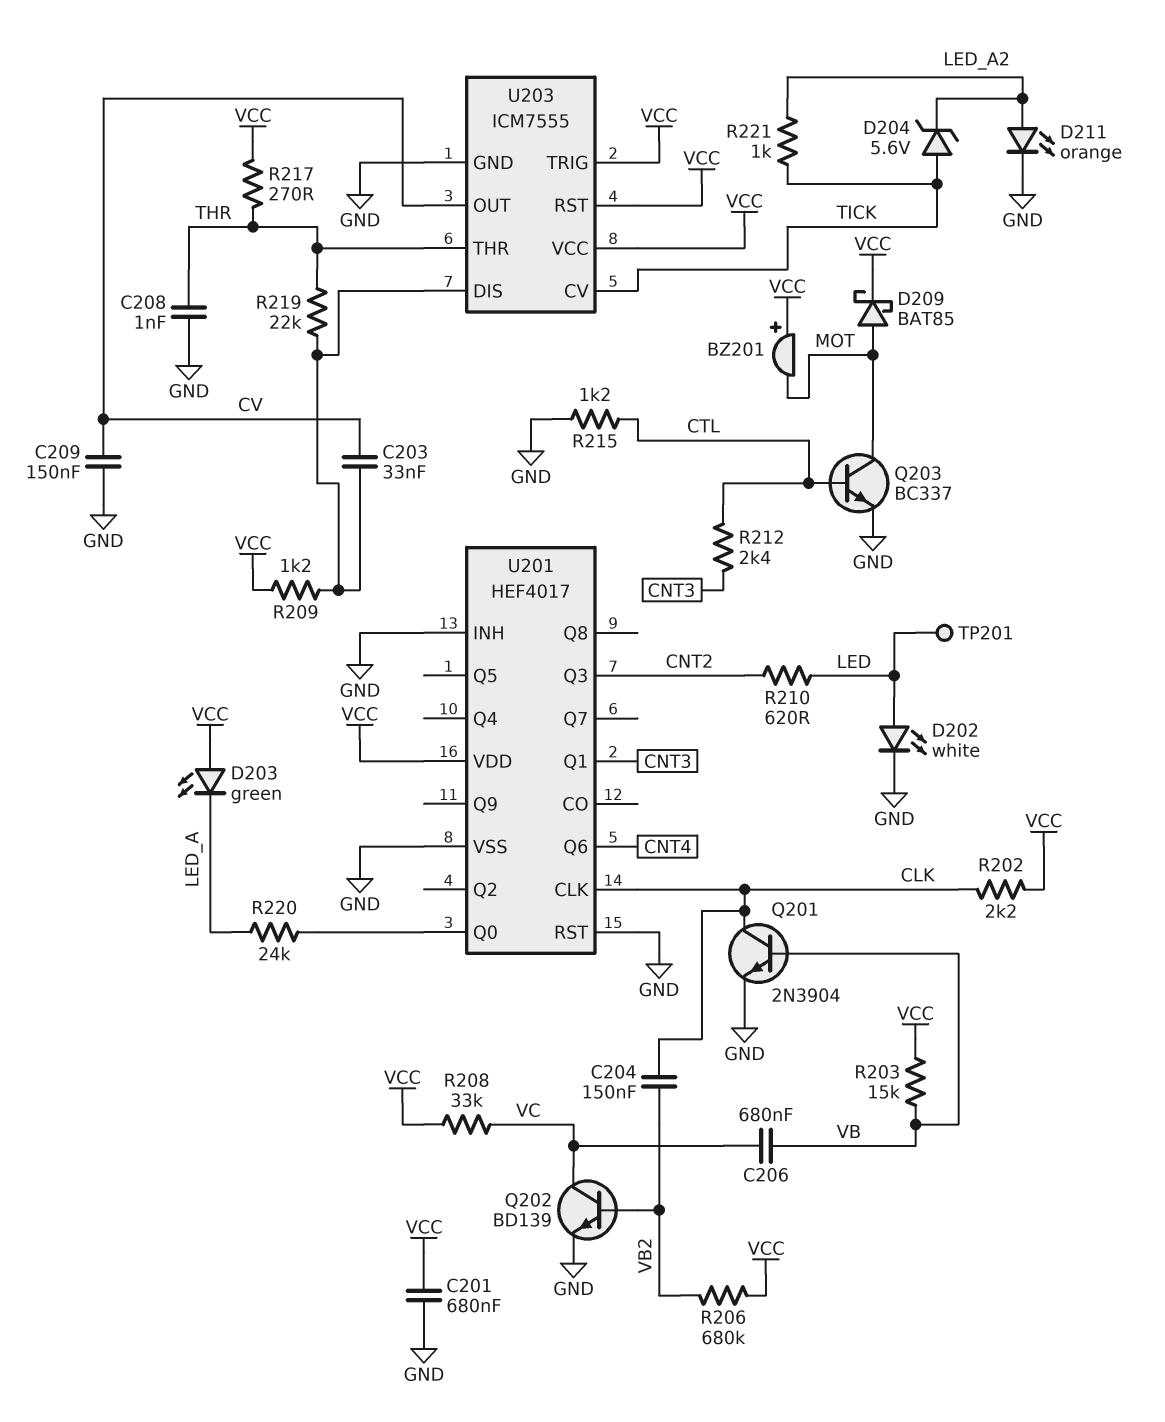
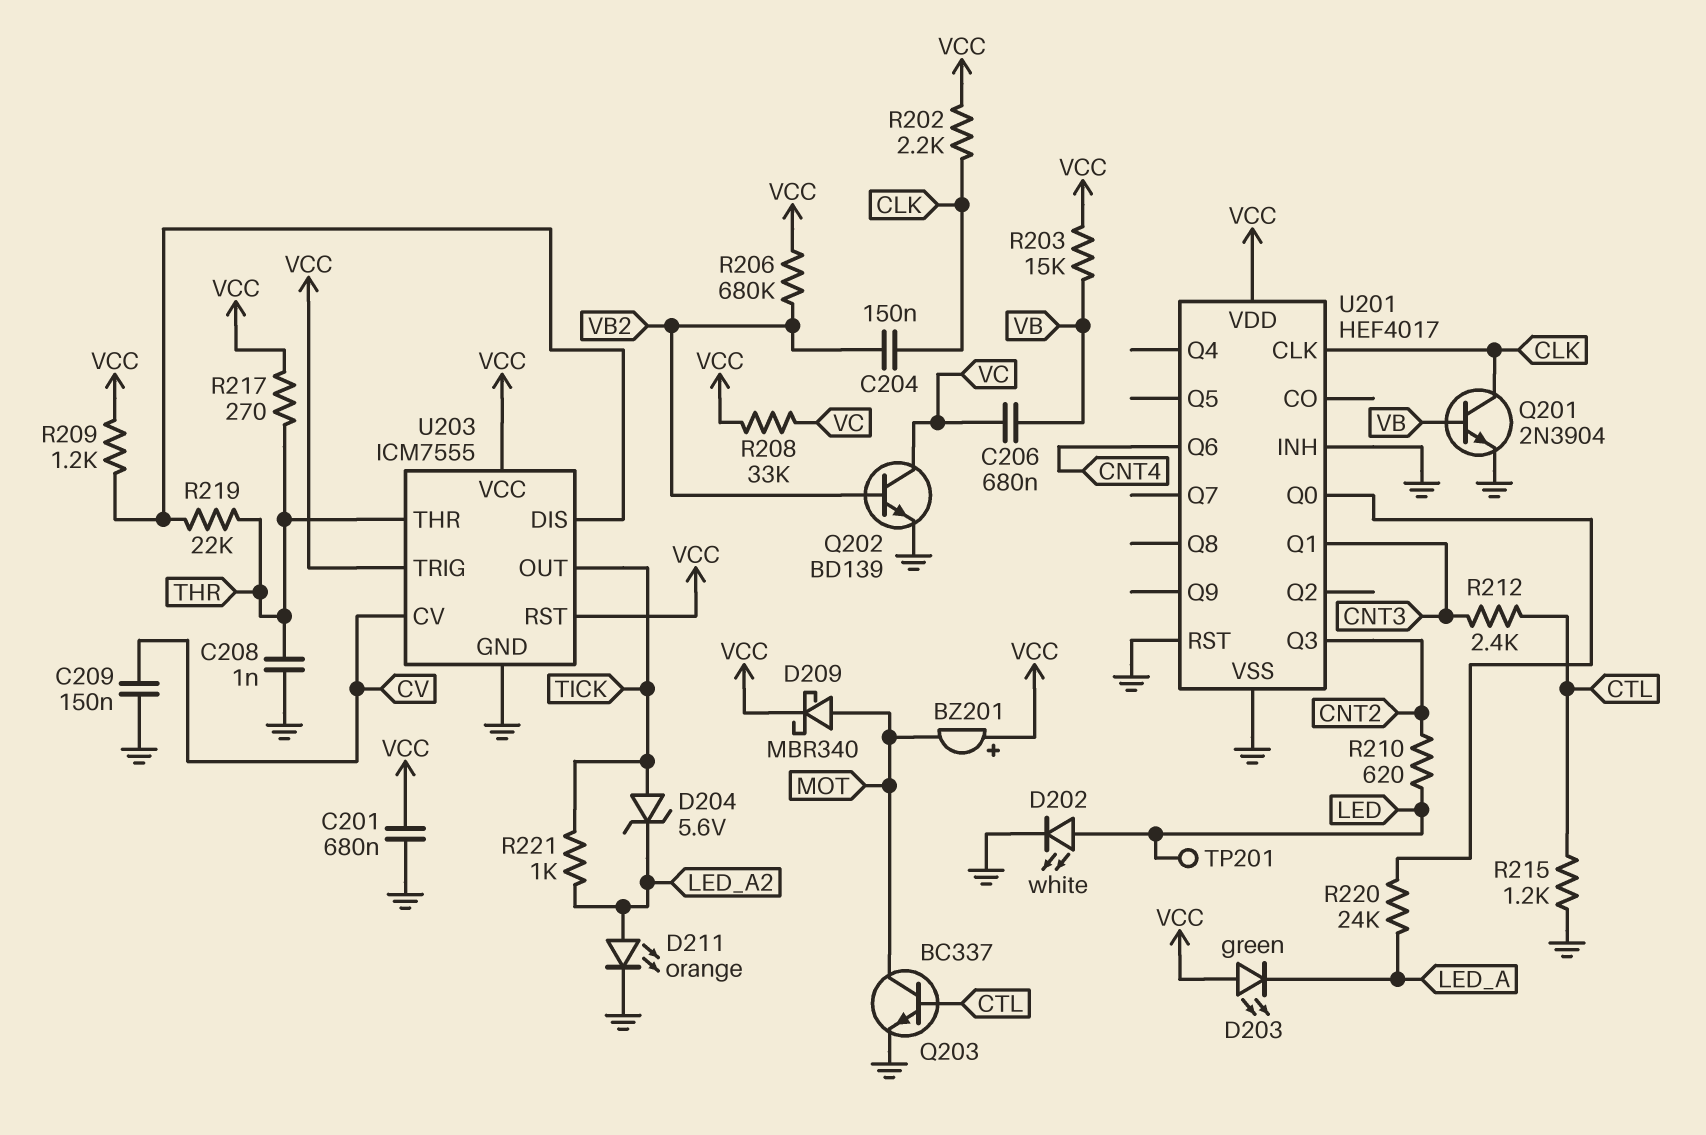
C203: 33nF (CV, U203/DIS) -> none
D209: schottky BAT85 (A MOT, K VCC) -> schottky MBR340 (A MOT, K VCC)
U203 pin CV: TICK -> CV
U203 pin OUT: CV -> TICK

